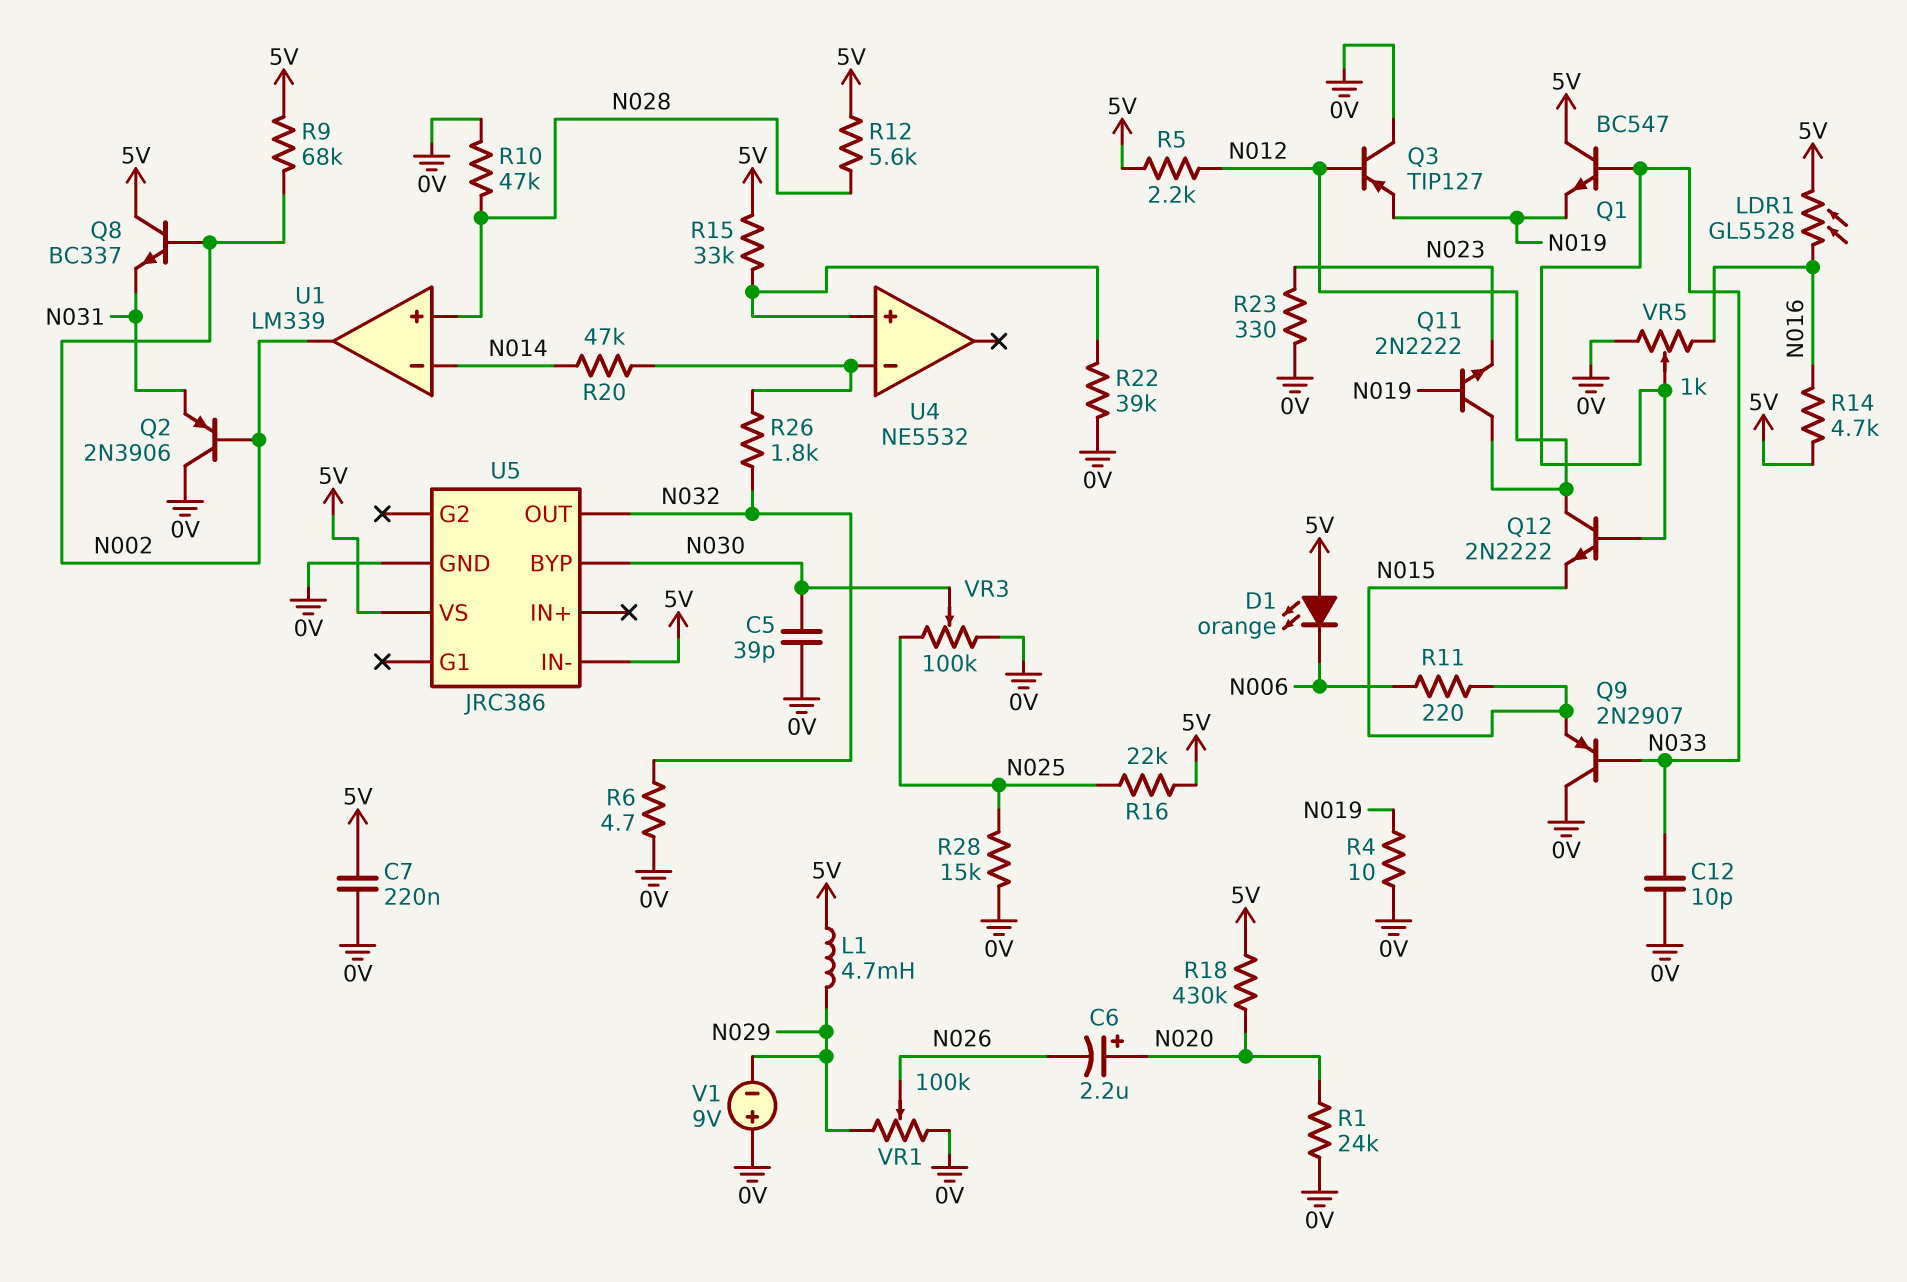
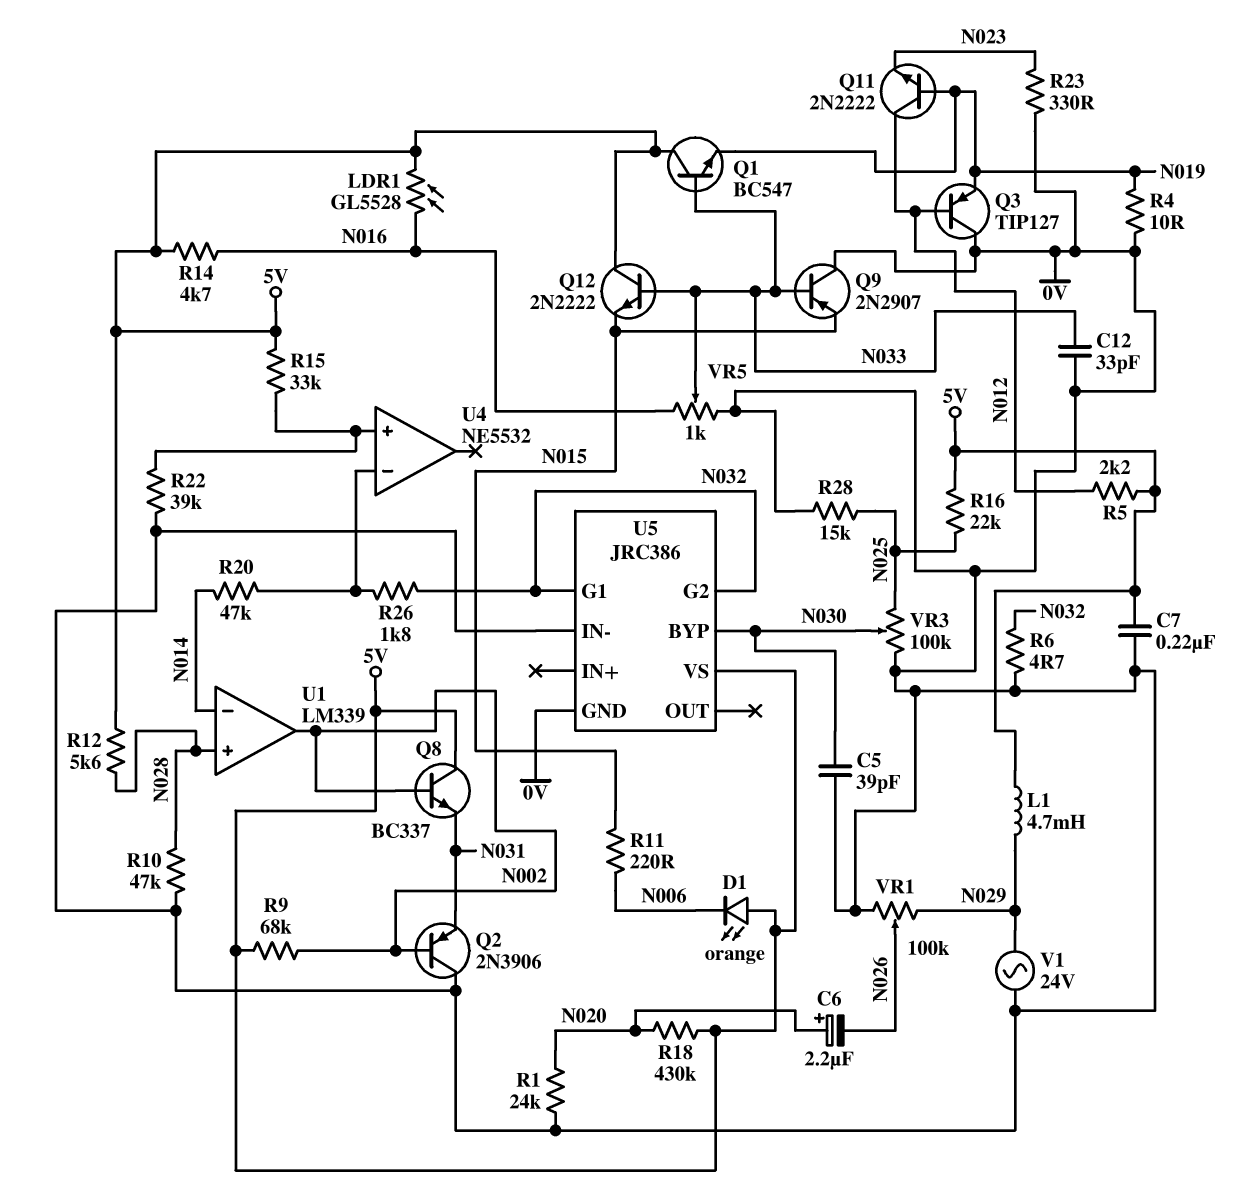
C12: 10pF (0V, N033) -> 33pF (0V, N033)
Q12: NPN 2N2222 (B N033, C N012, E N015) -> NPN 2N2222 (B N033, C 5V, E N015)
U5 pin G1: none -> N032
U5 pin G2: none -> N032
U5 pin IN-: 5V -> 0V
U5 pin OUT: N032 -> none
V1: 9V (plus 0V, minus N029) -> AC 24V (0V, N029)

